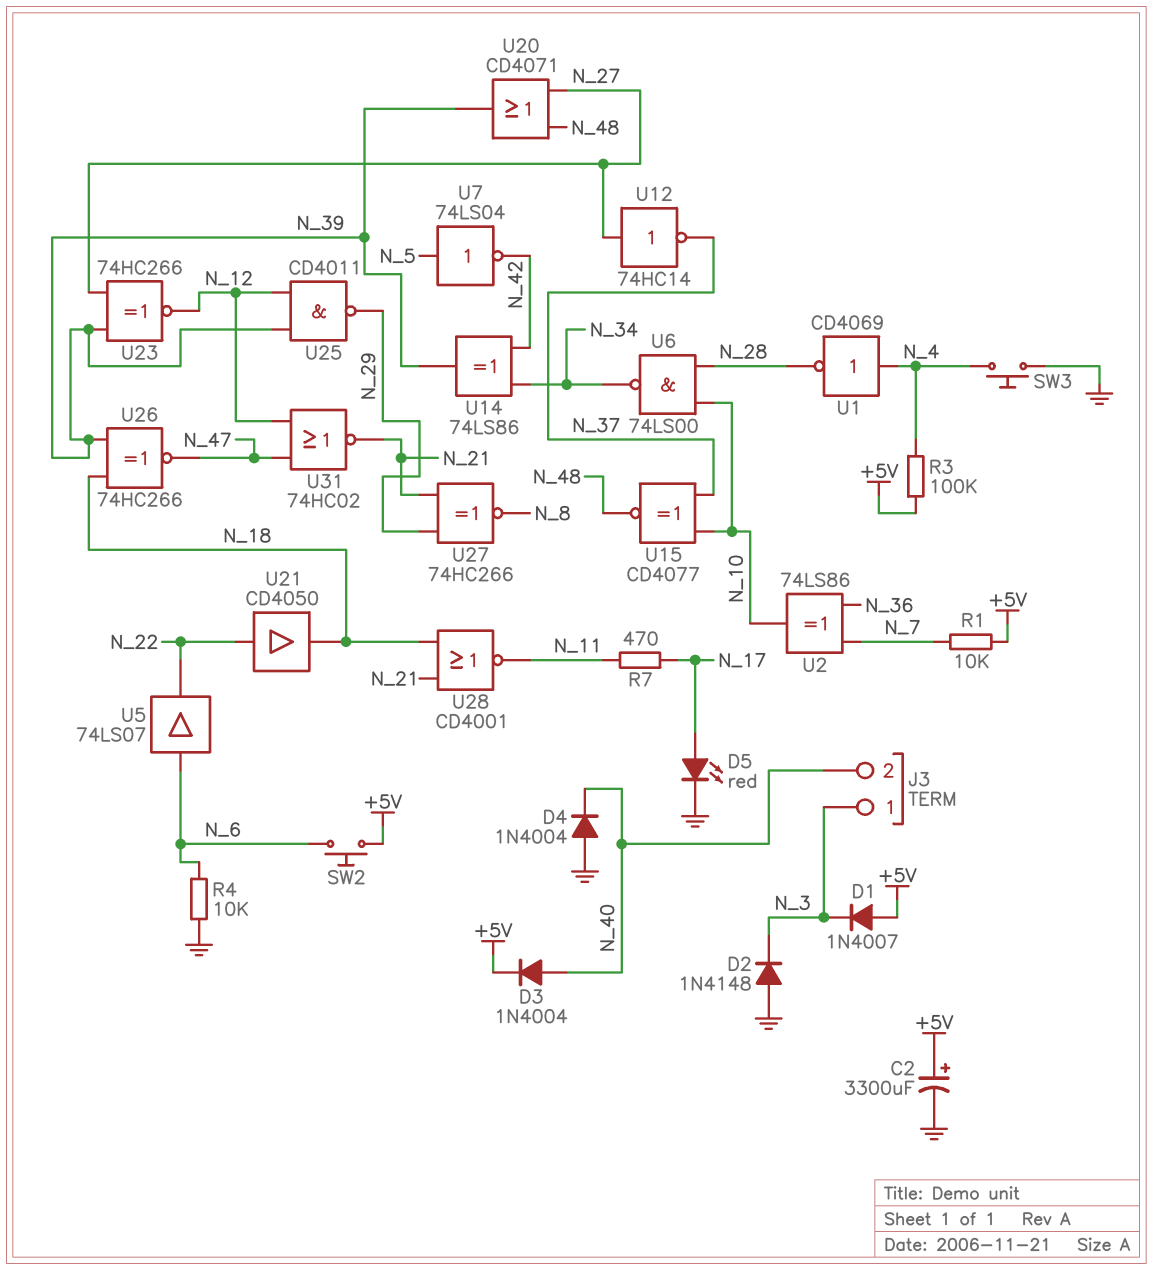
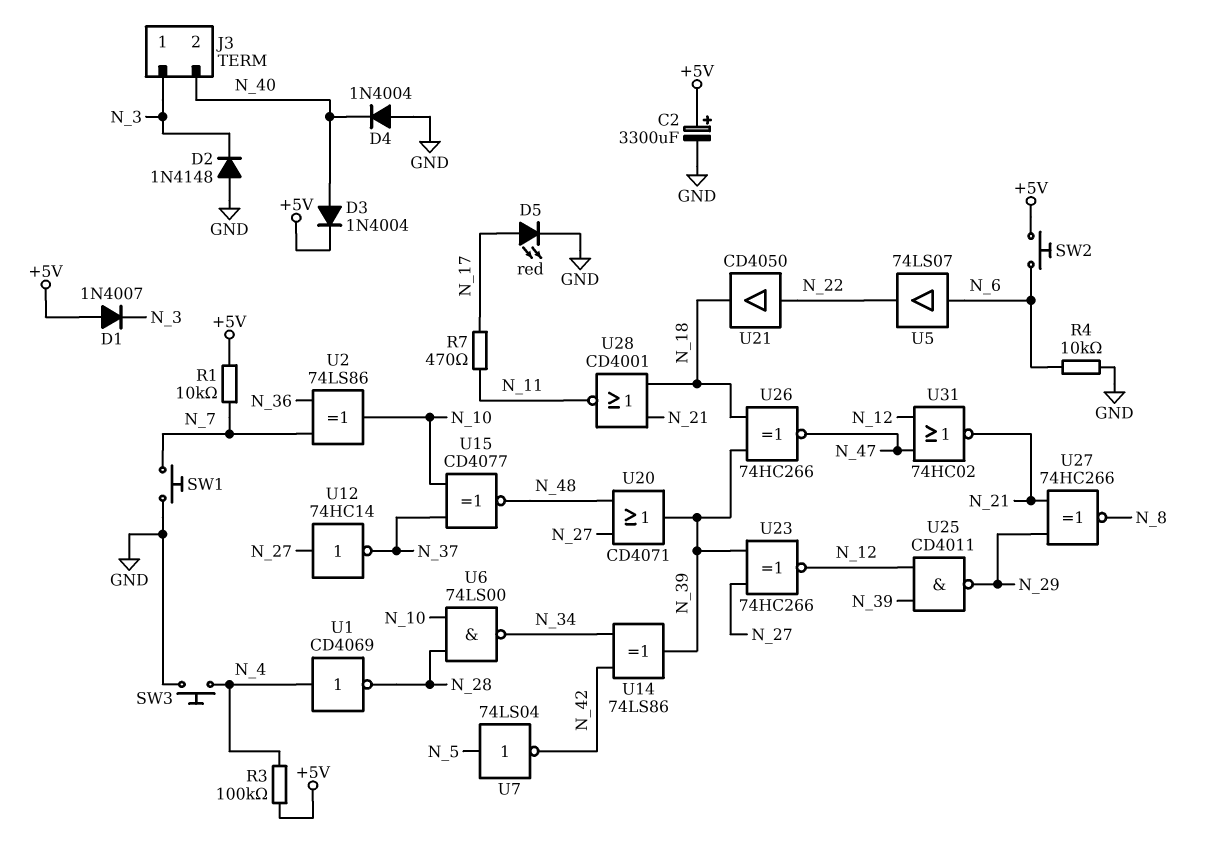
SW1: none -> button (GND, N_7)

